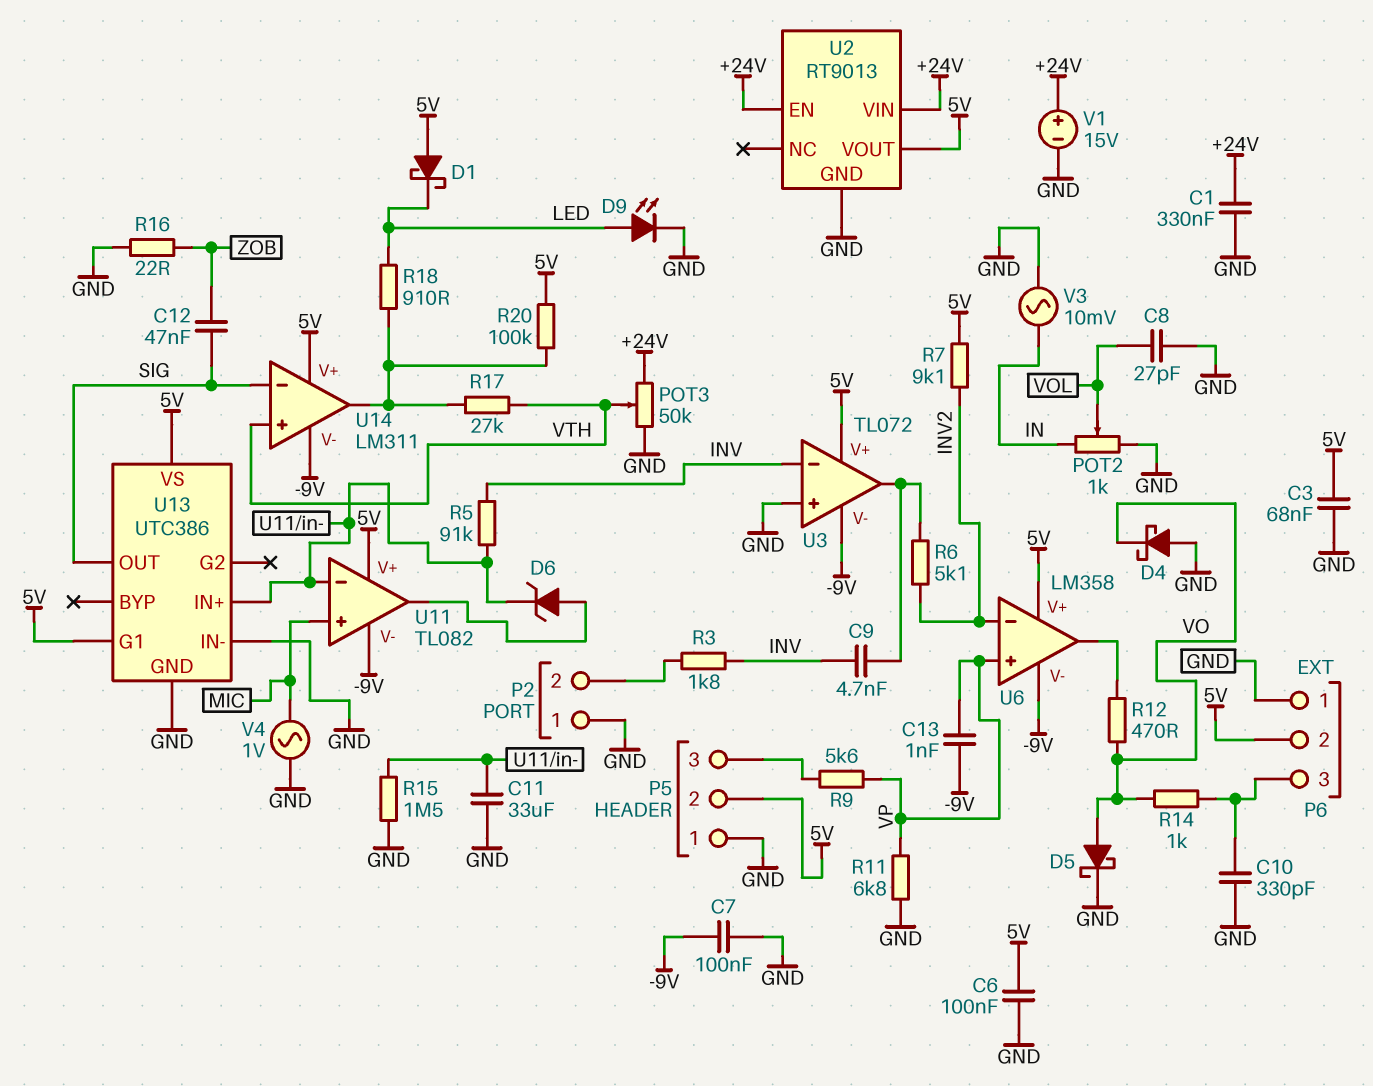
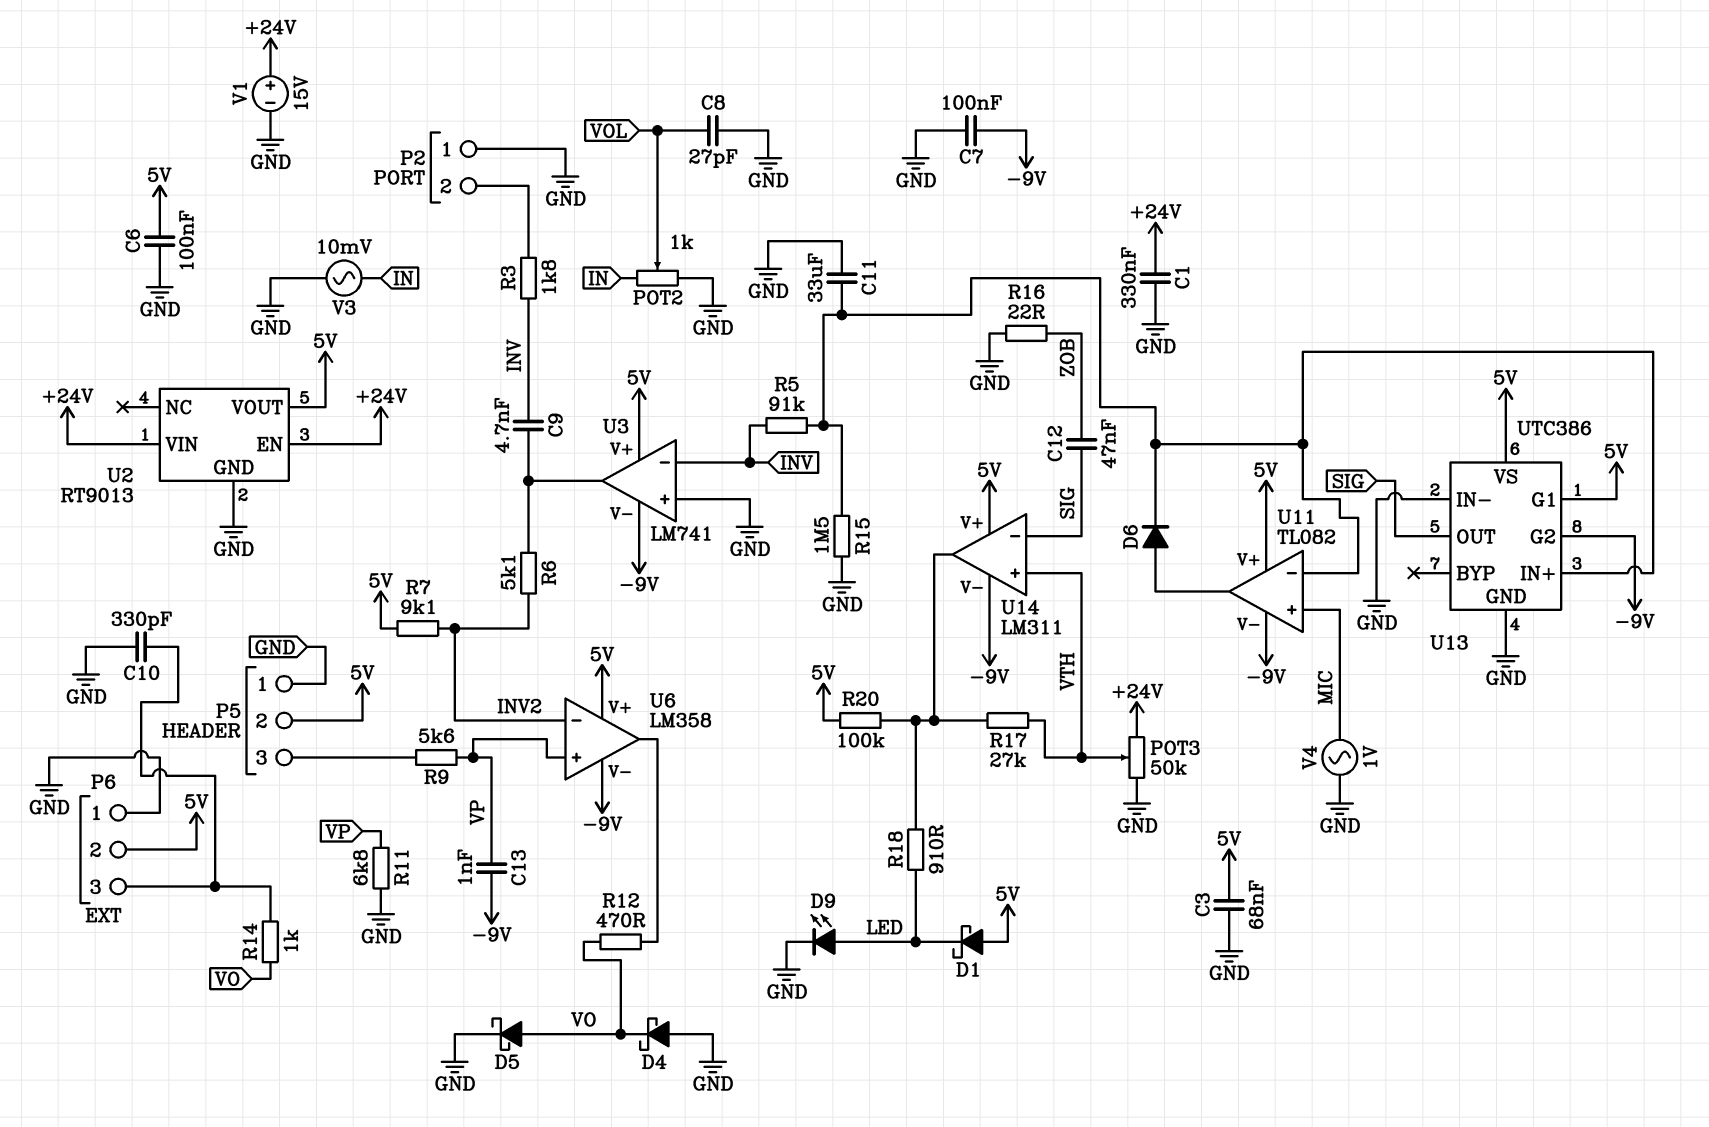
D6: zener (A U11/out, K U11/in-) -> diode (A U11/out, K U11/in-)
U3: TL072 -> LM741
U13 pin G2: none -> -9V

